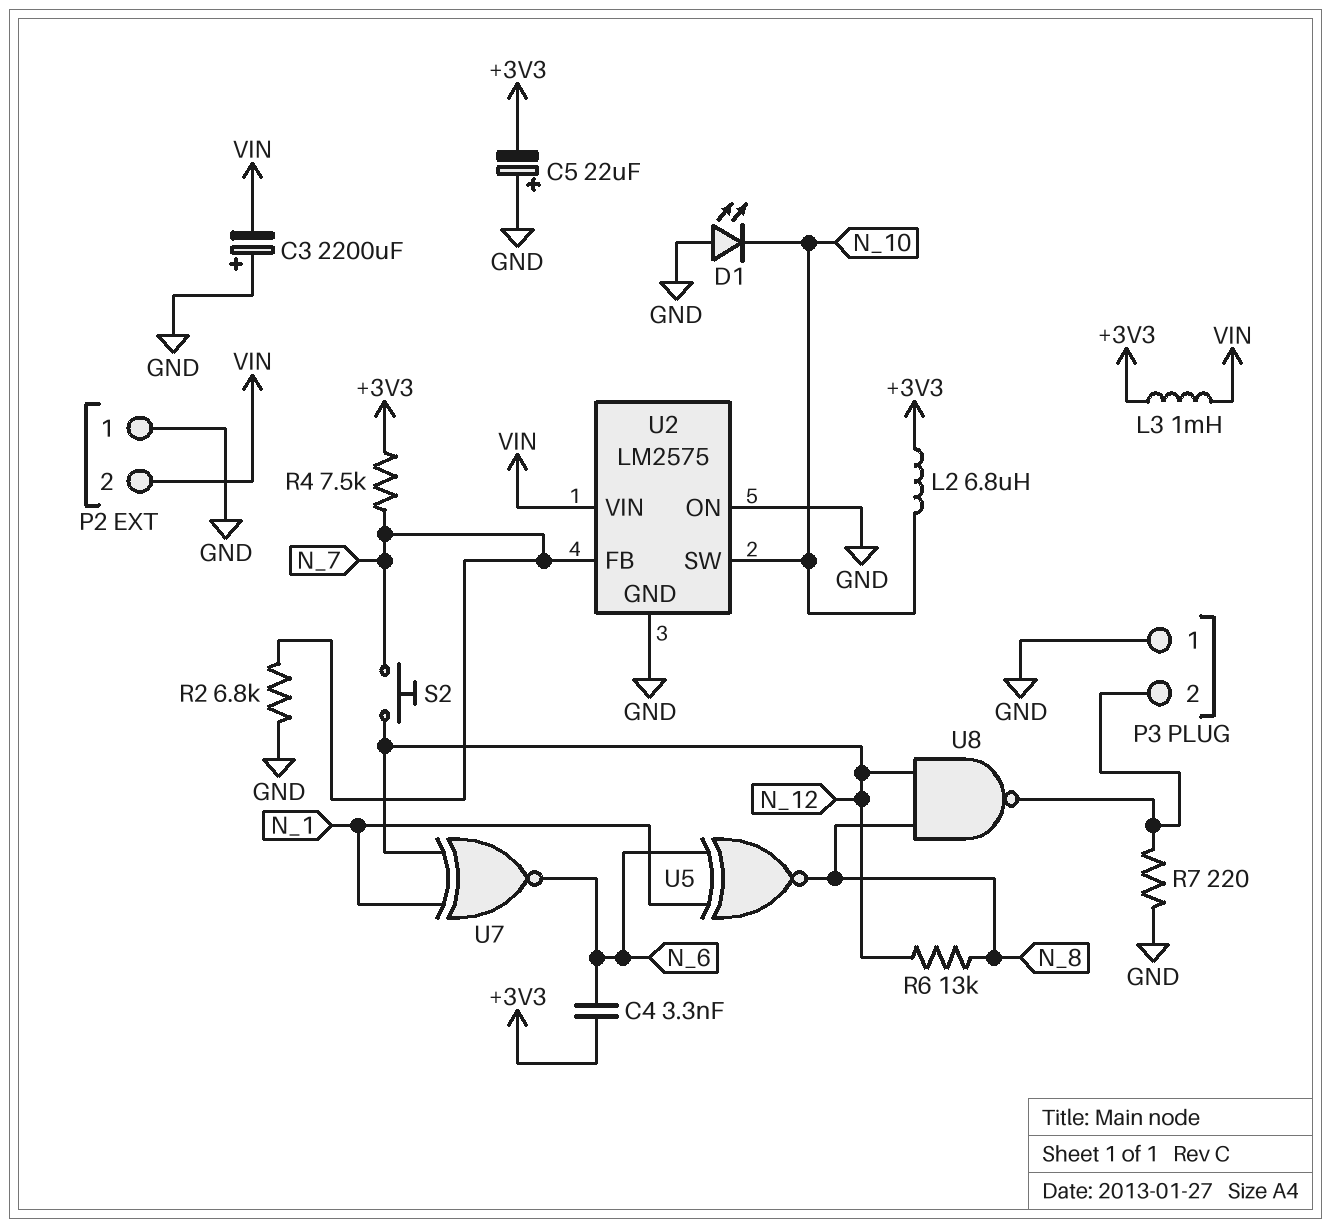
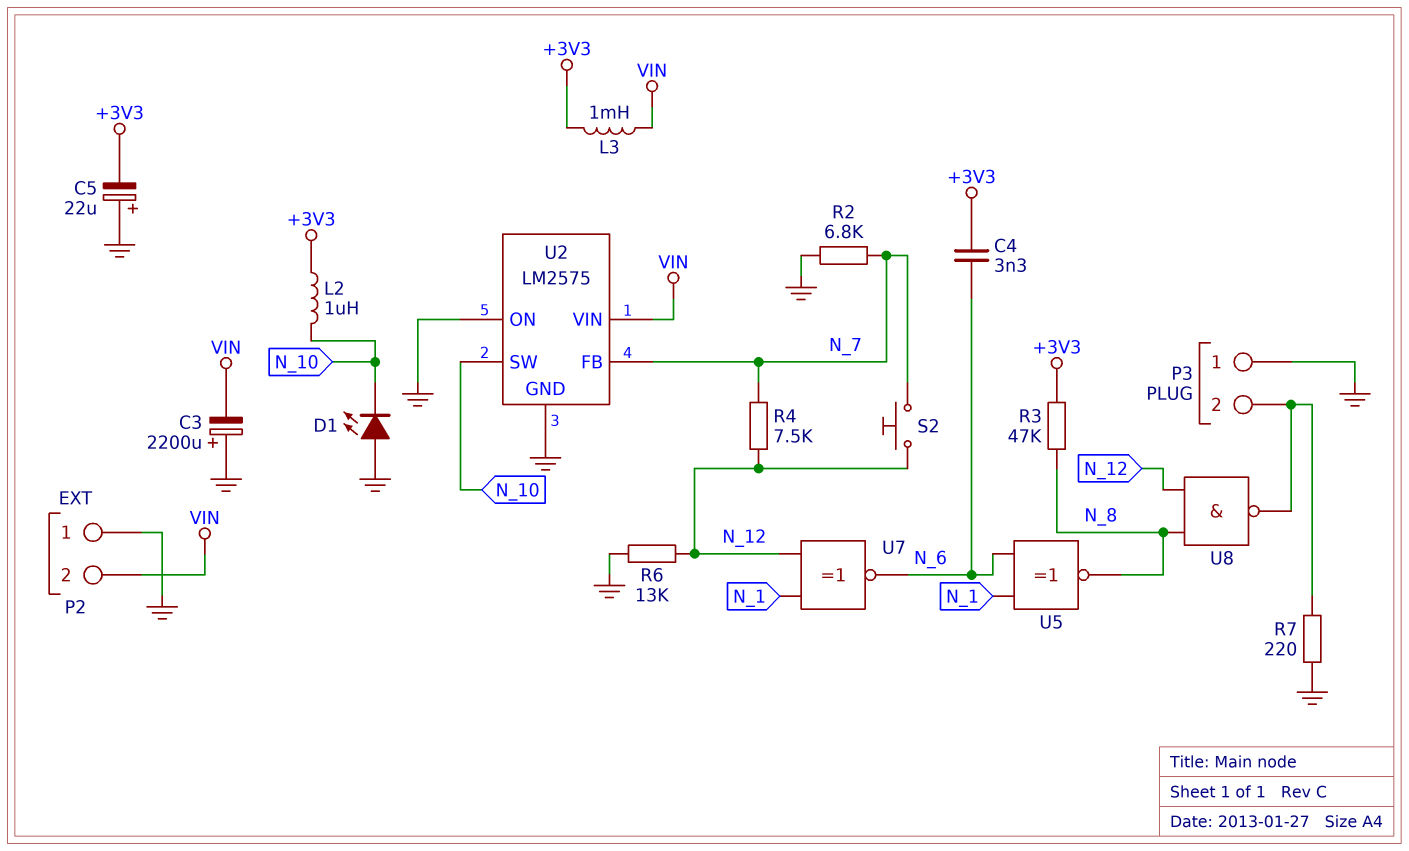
L2: 6.8uH (+3V3, N_10) -> 1uH (+3V3, N_10)
R3: none -> 47k (+3V3, N_8)
R4: 7.5k (+3V3, N_7) -> 7.5k (N_7, N_12)
R6: 13k (N_8, N_12) -> 13k (GND, N_12)

